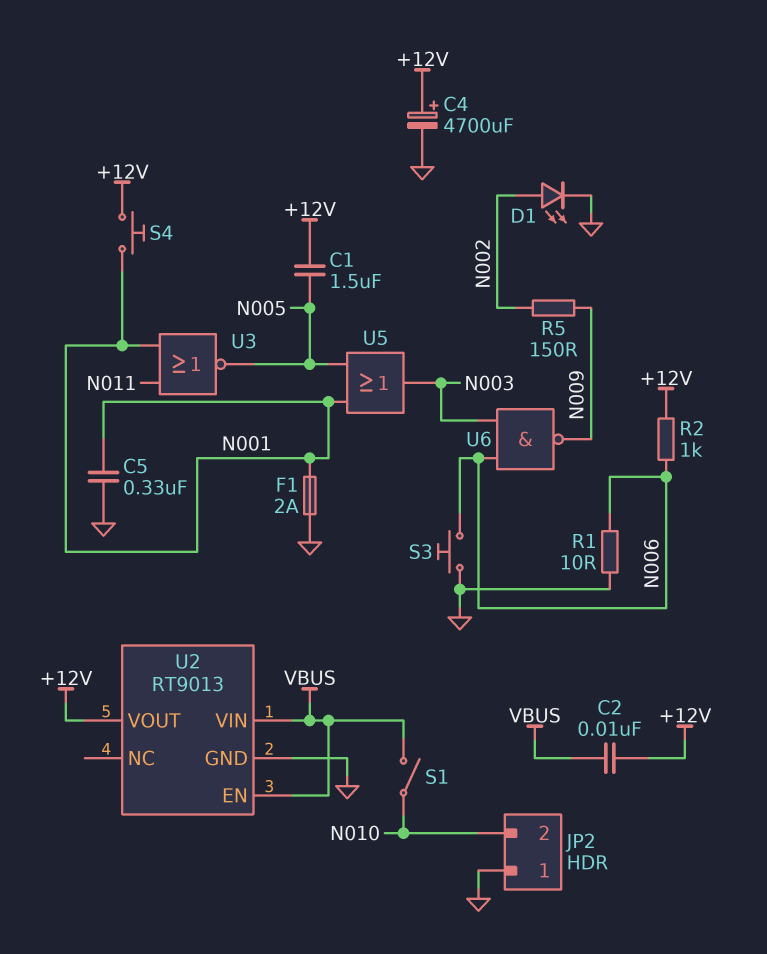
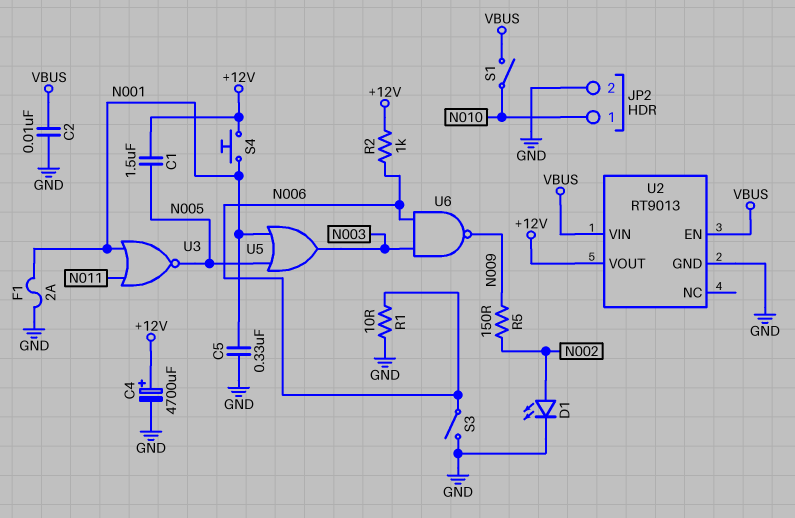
C2: 10nF (+12V, VBUS) -> 10nF (GND, VBUS)
JP2 pin 1: GND -> N010
JP2 pin 2: N010 -> GND
S3: button (GND, N006) -> switch (GND, N006)

